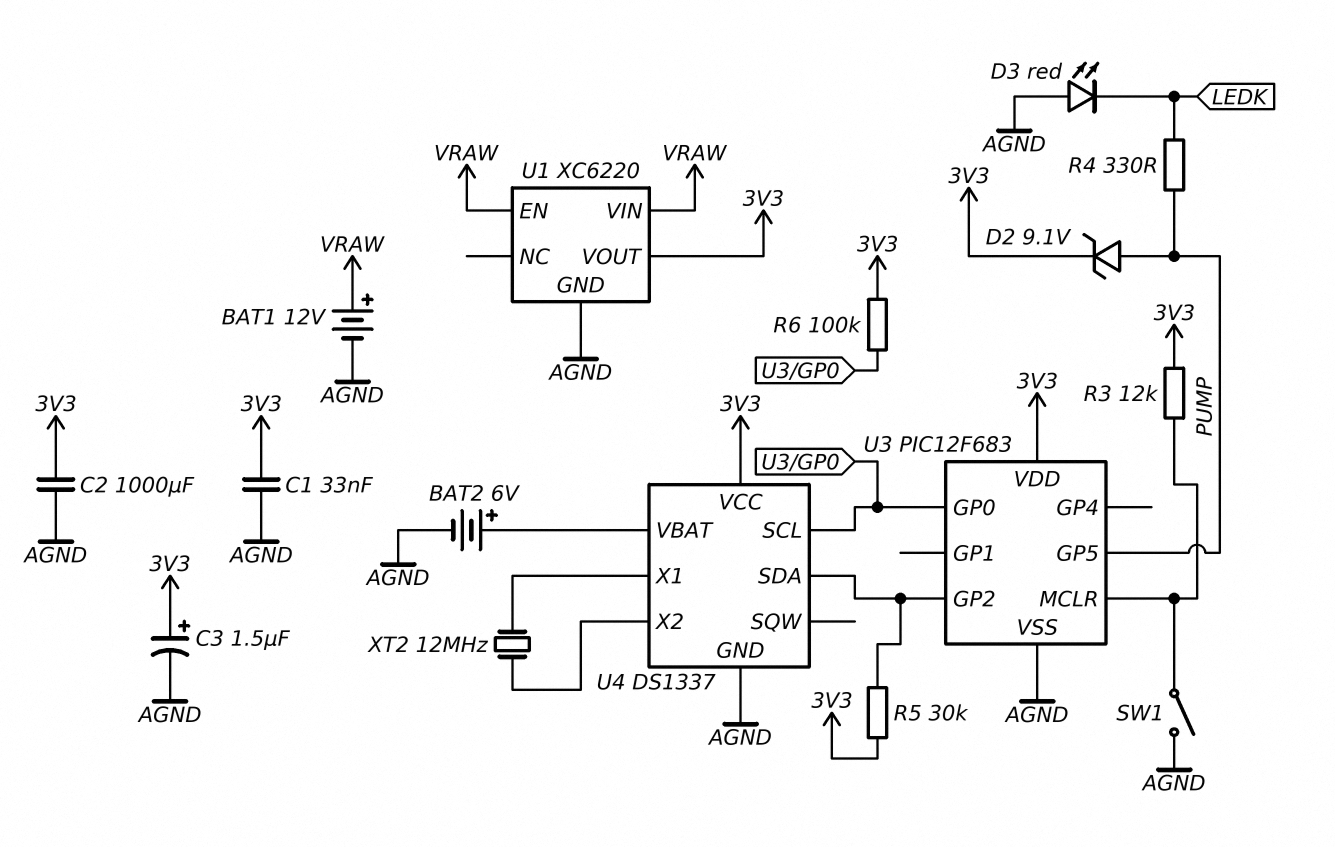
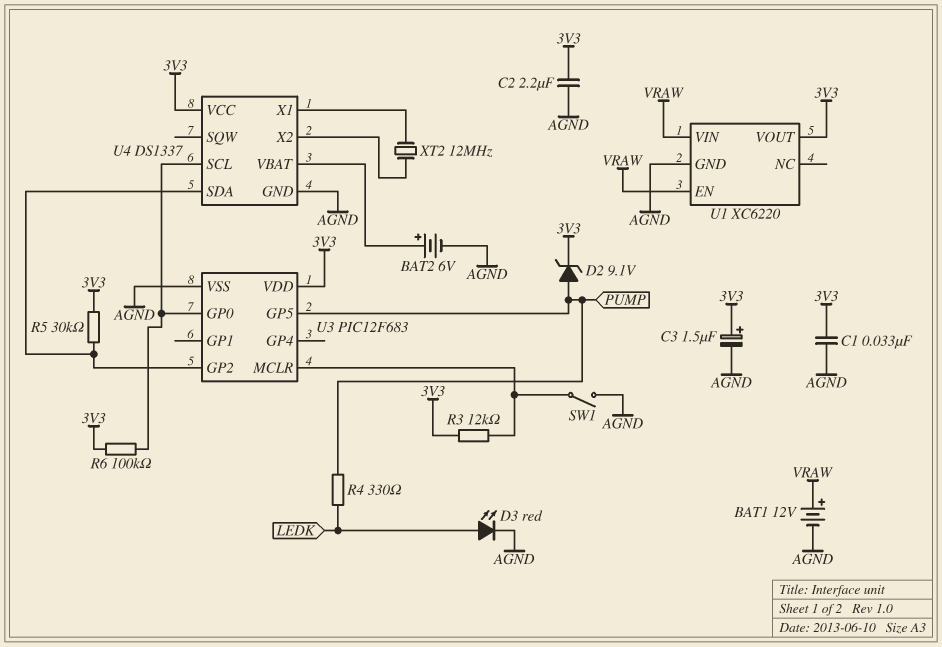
C2: 1000uF (3V3, AGND) -> 2.2uF (3V3, AGND)
D3: LED red (A AGND, K LEDK) -> LED red (A LEDK, K AGND)

